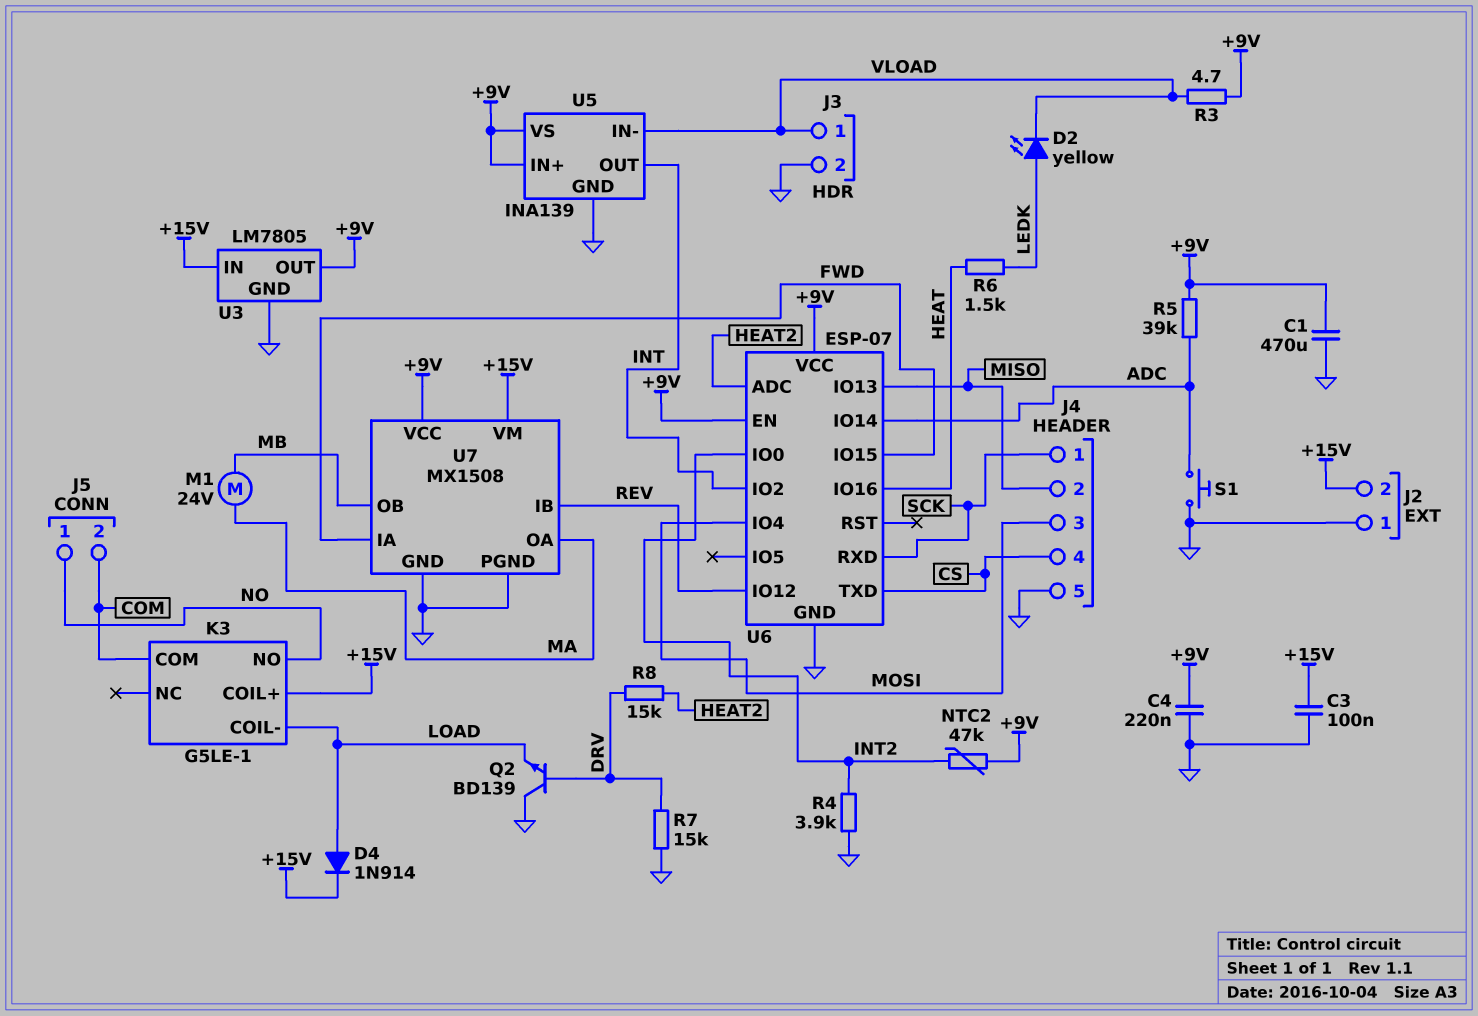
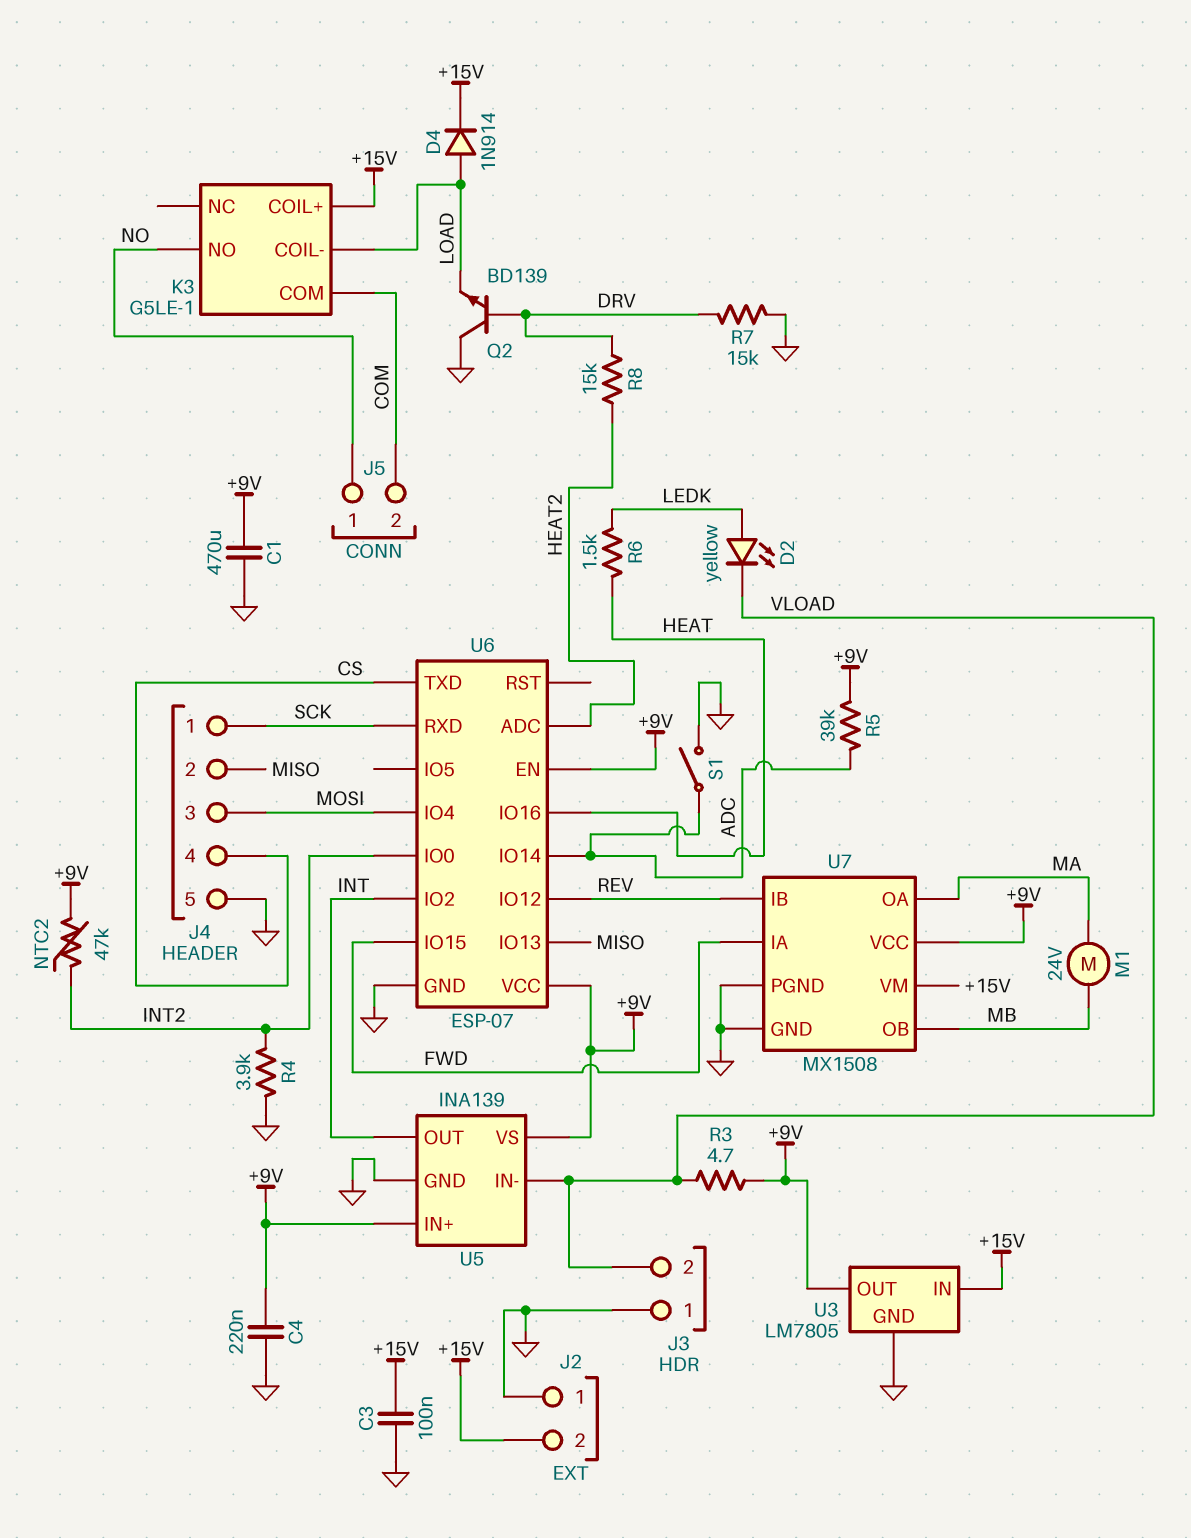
J3 pin 1: VLOAD -> GND
J3 pin 2: GND -> VLOAD
S1: button (ADC, GND) -> switch (ADC, GND)

